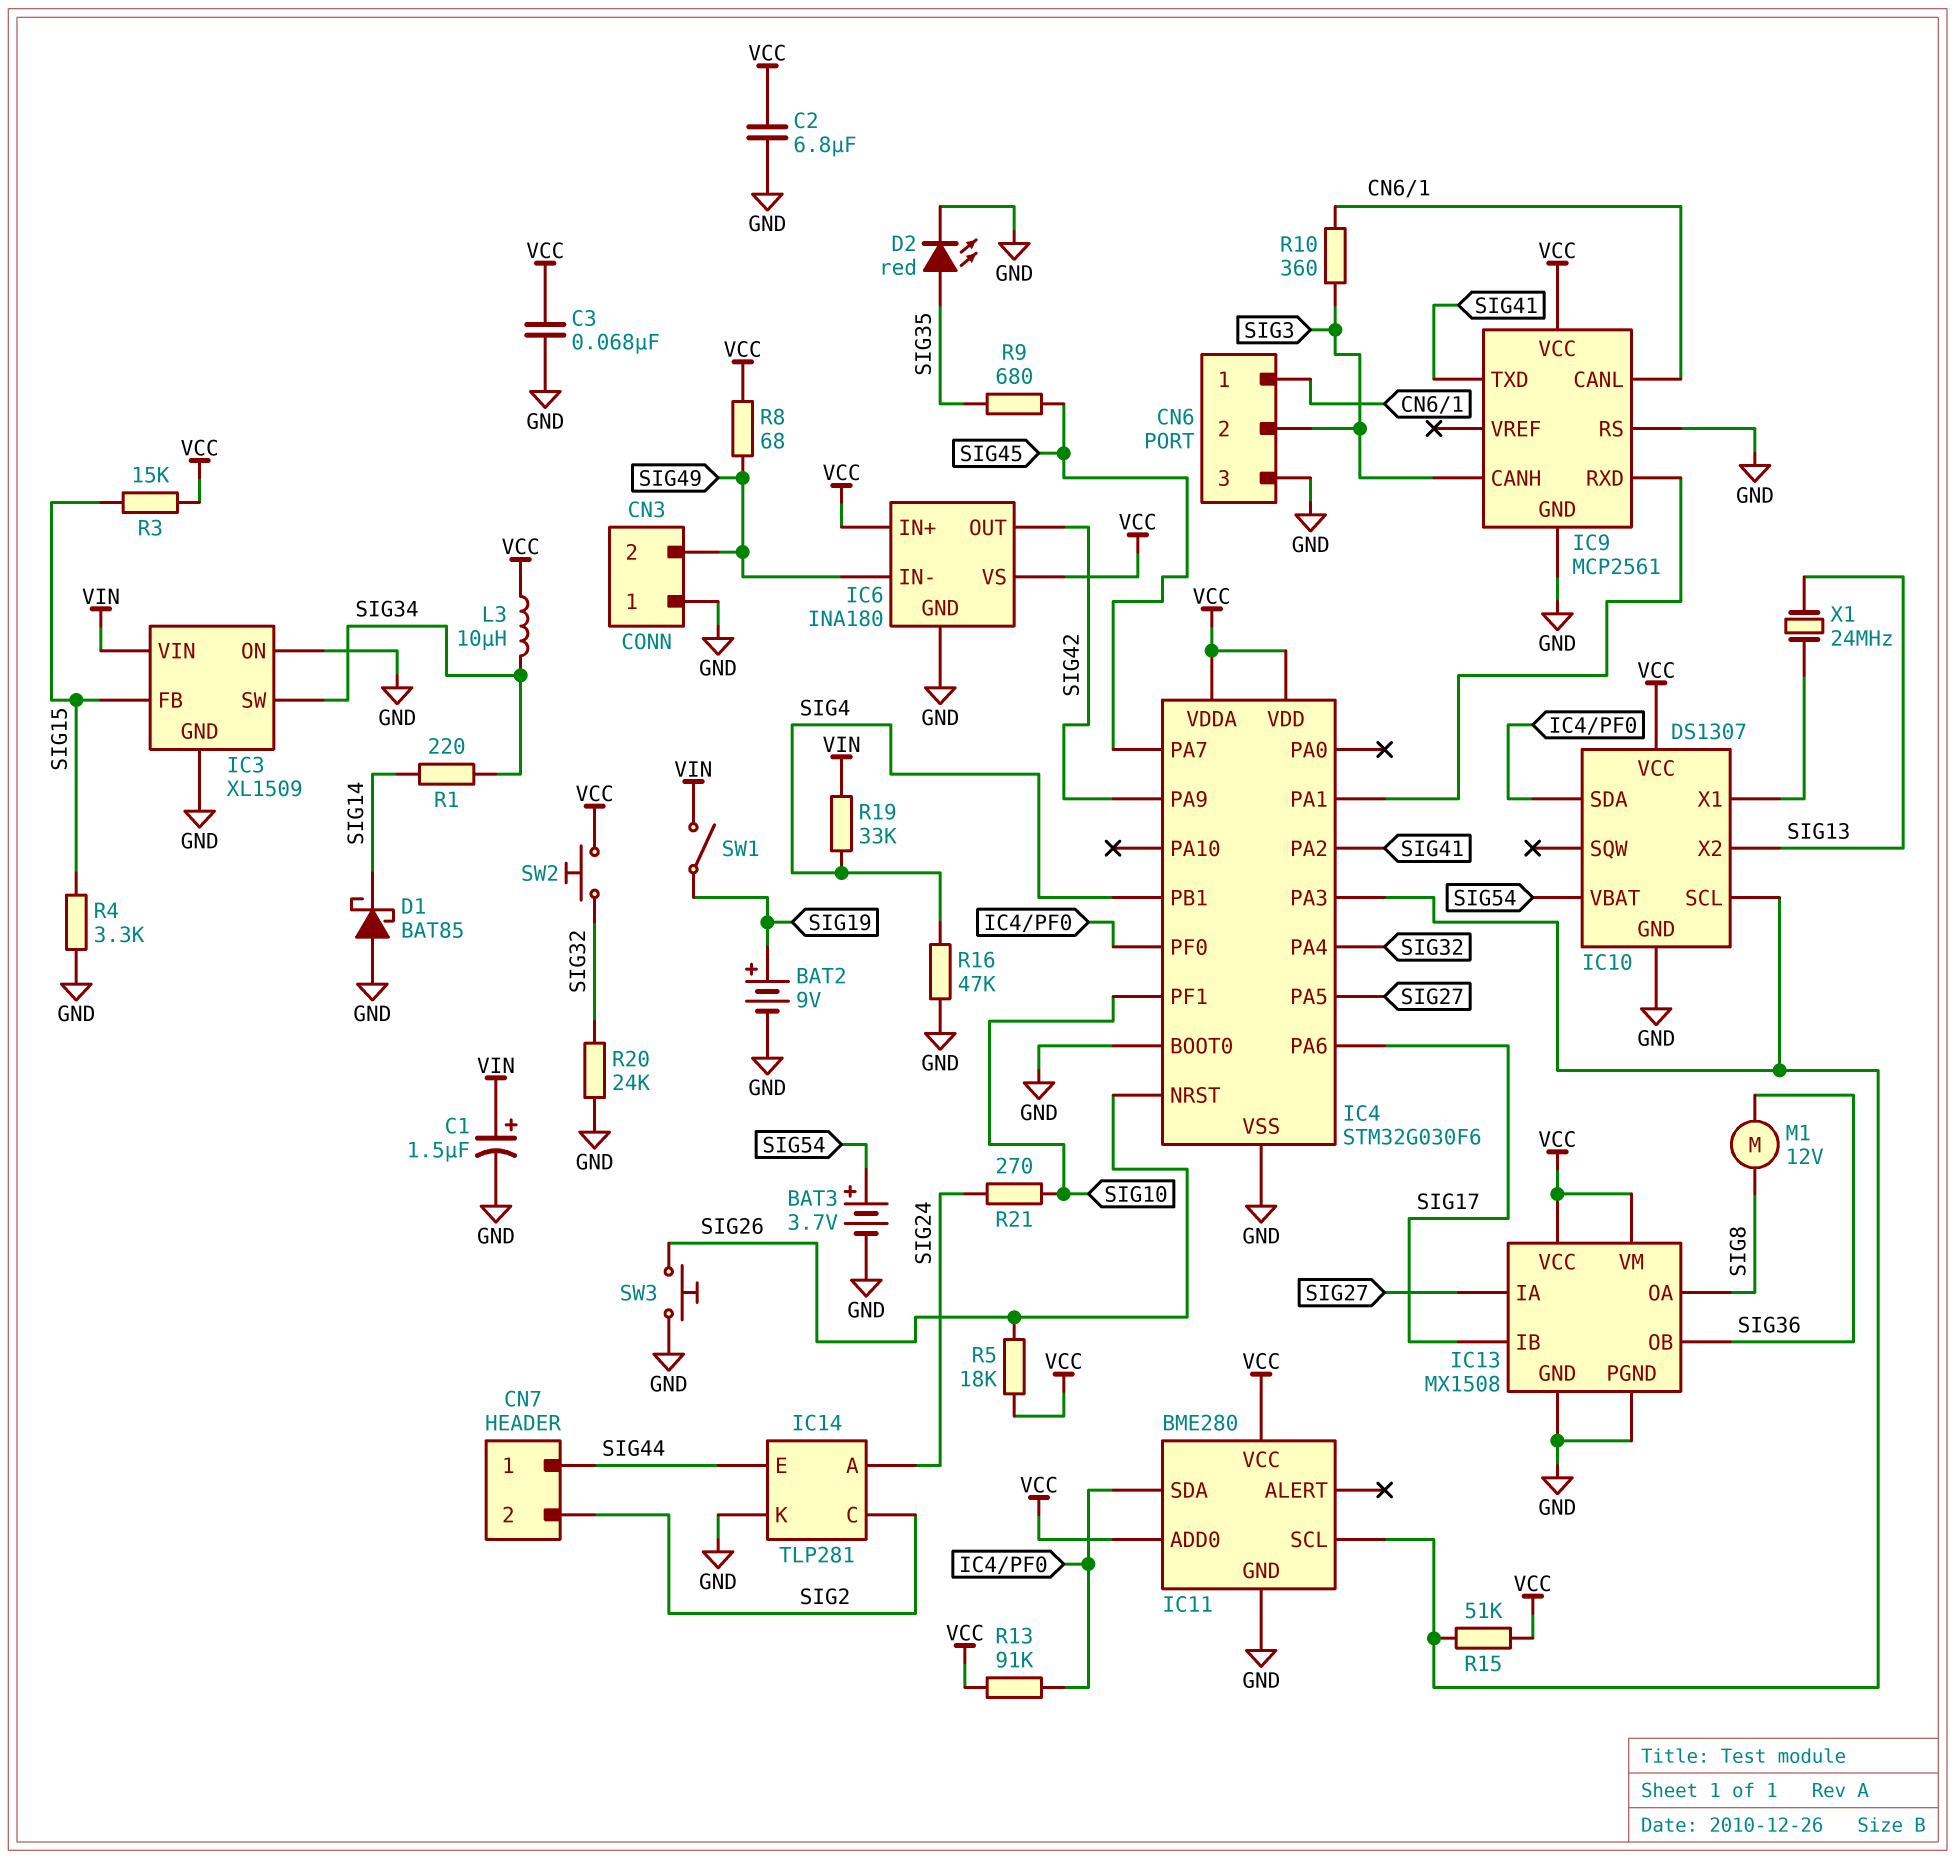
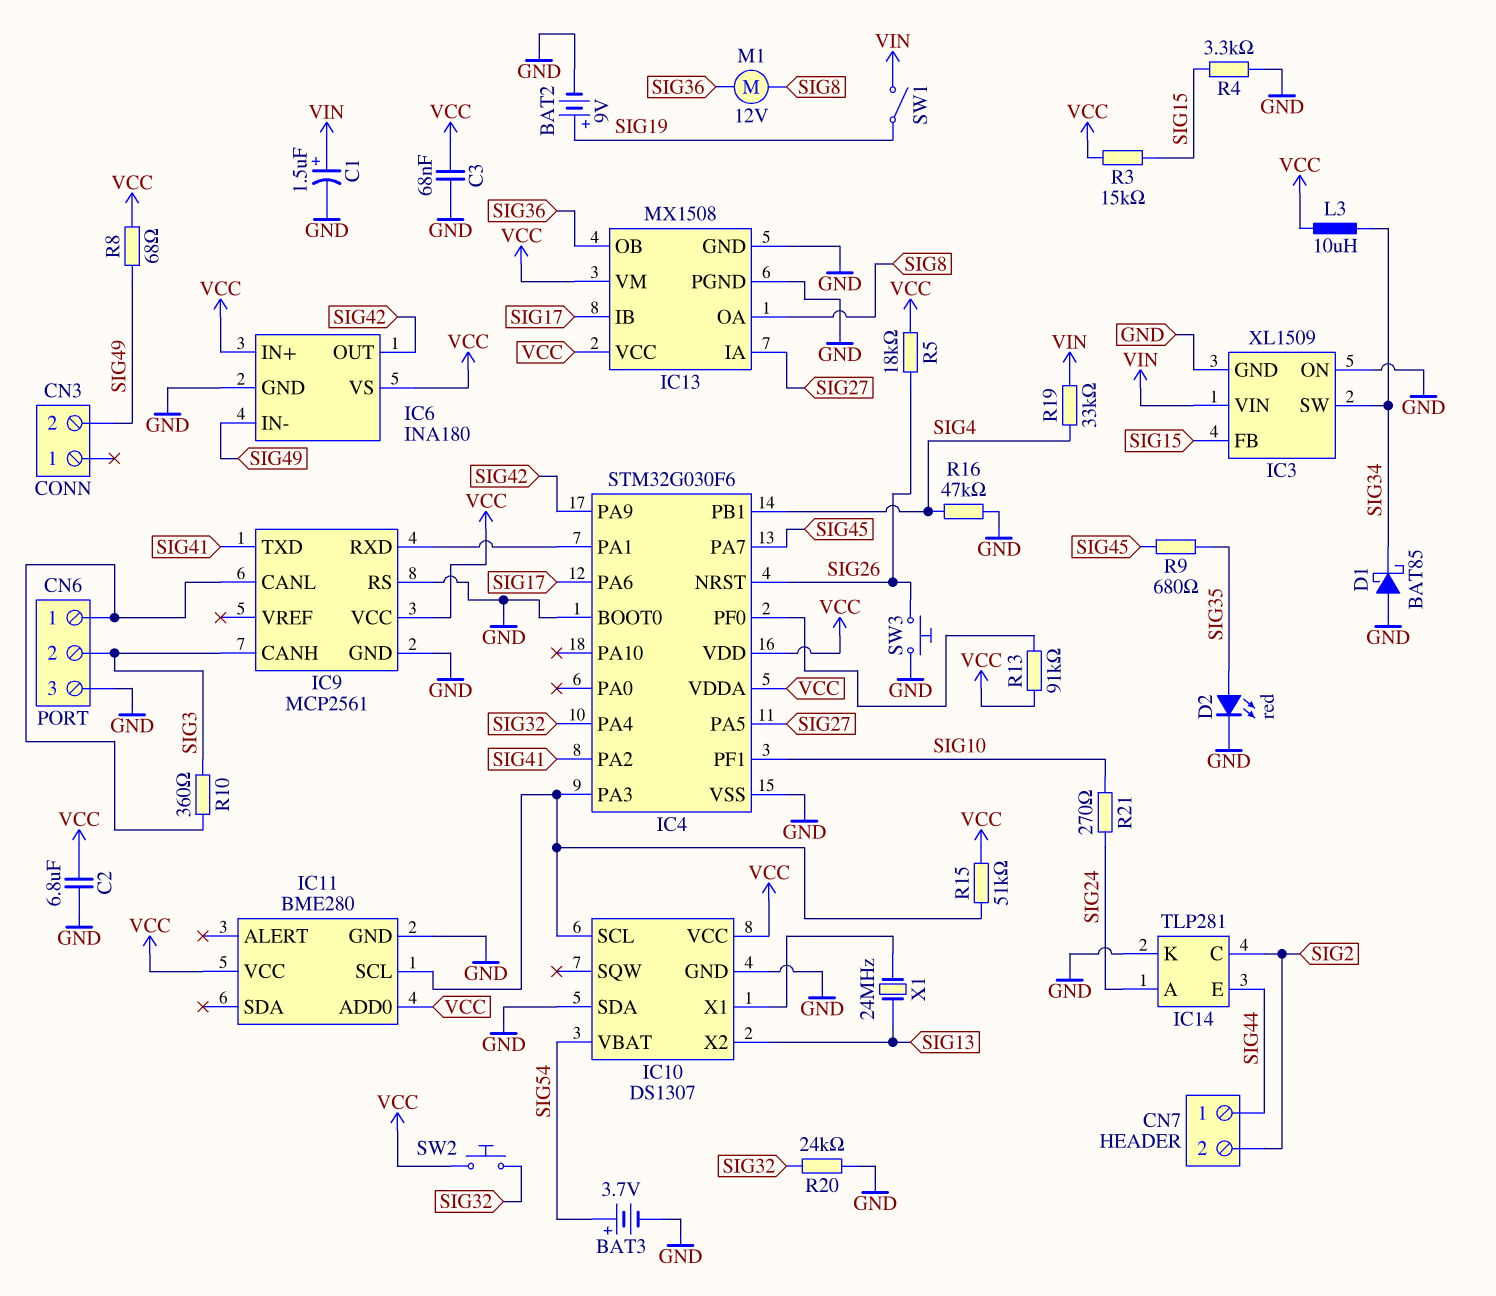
CN3 pin 1: GND -> none
D1: schottky BAT85 (A GND, K SIG14) -> schottky BAT85 (A GND, K SIG34)
IC10 pin SDA: IC4/PF0 -> GND
IC11 pin SDA: IC4/PF0 -> none
R1: 220 (SIG14, SIG34) -> none

